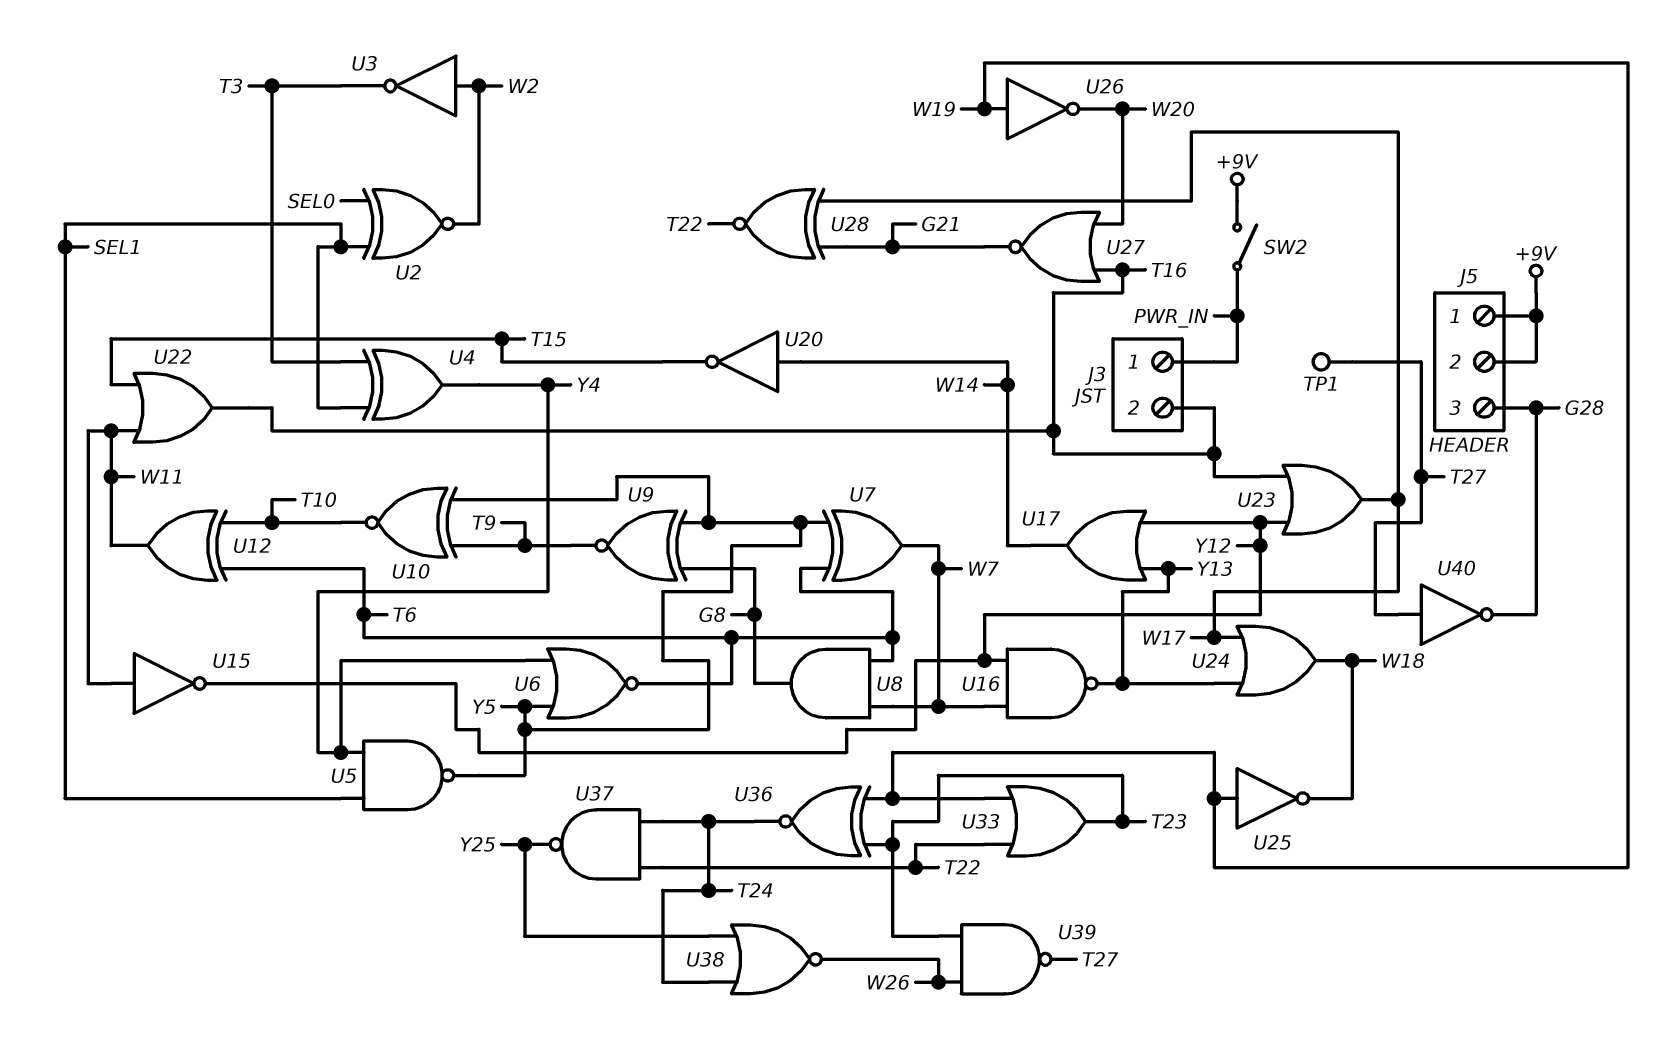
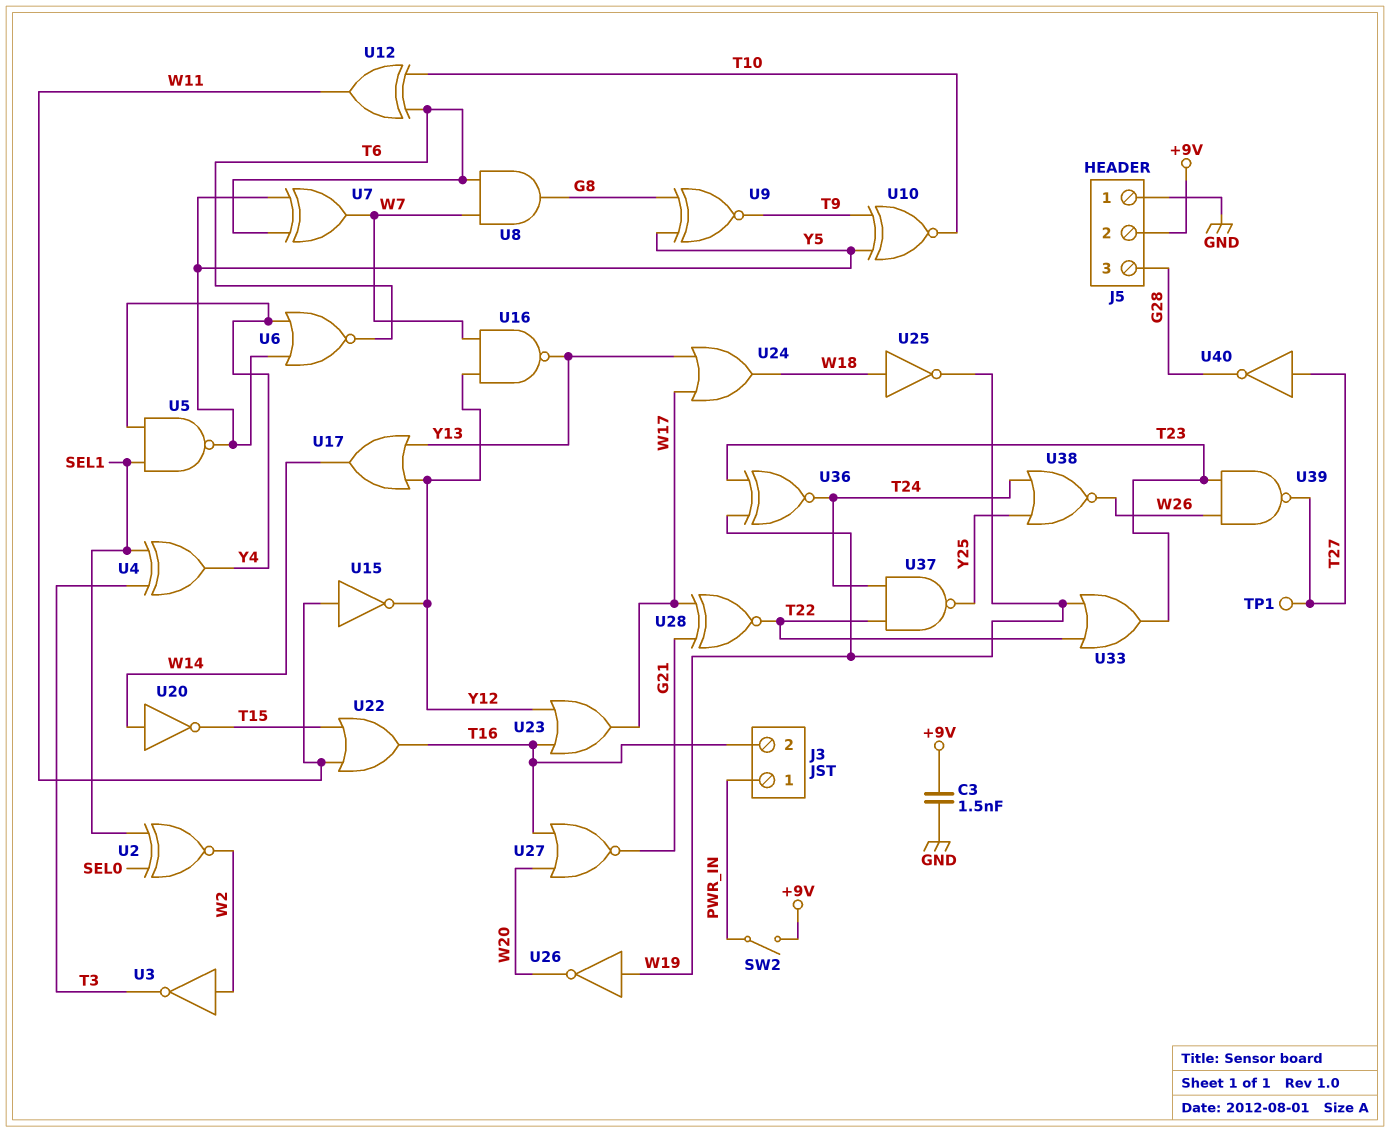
C3: none -> 1.5nF (+9V, GND)
J5 pin 1: +9V -> GND
U25: NOT (in W19, out W18) -> NOT (in W18, out W19)

